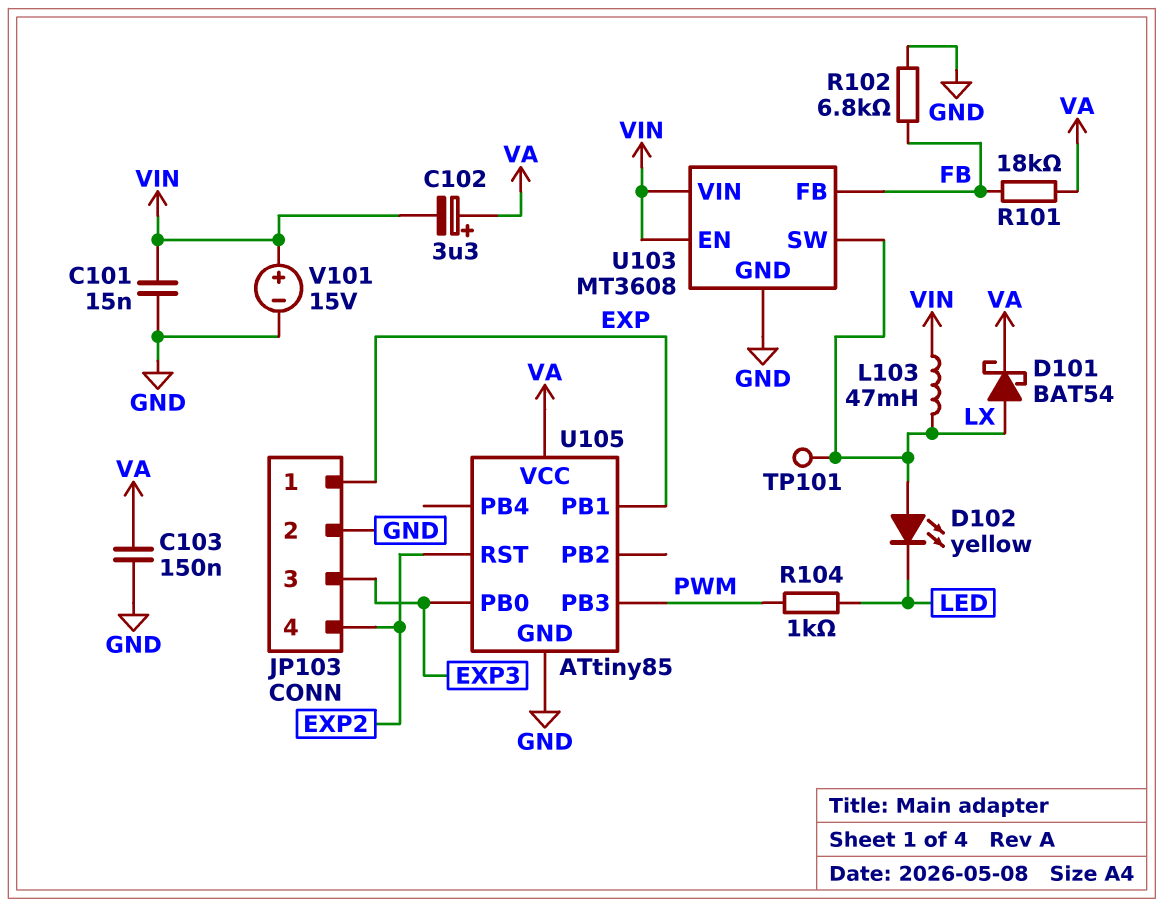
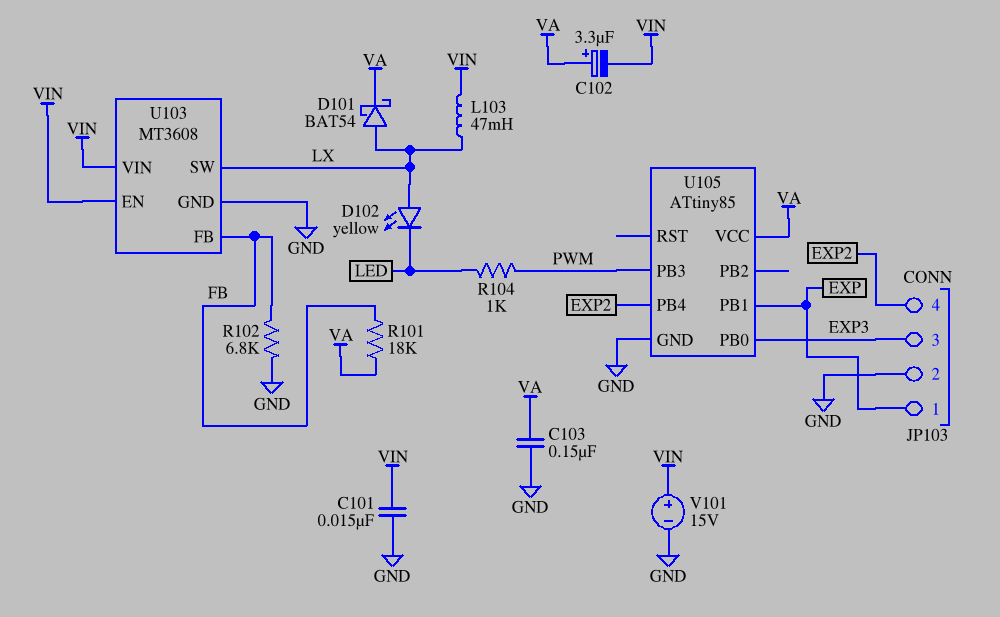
TP101: test point (LX) -> none
U105 pin PB4: none -> EXP2
U105 pin RST: EXP2 -> none

